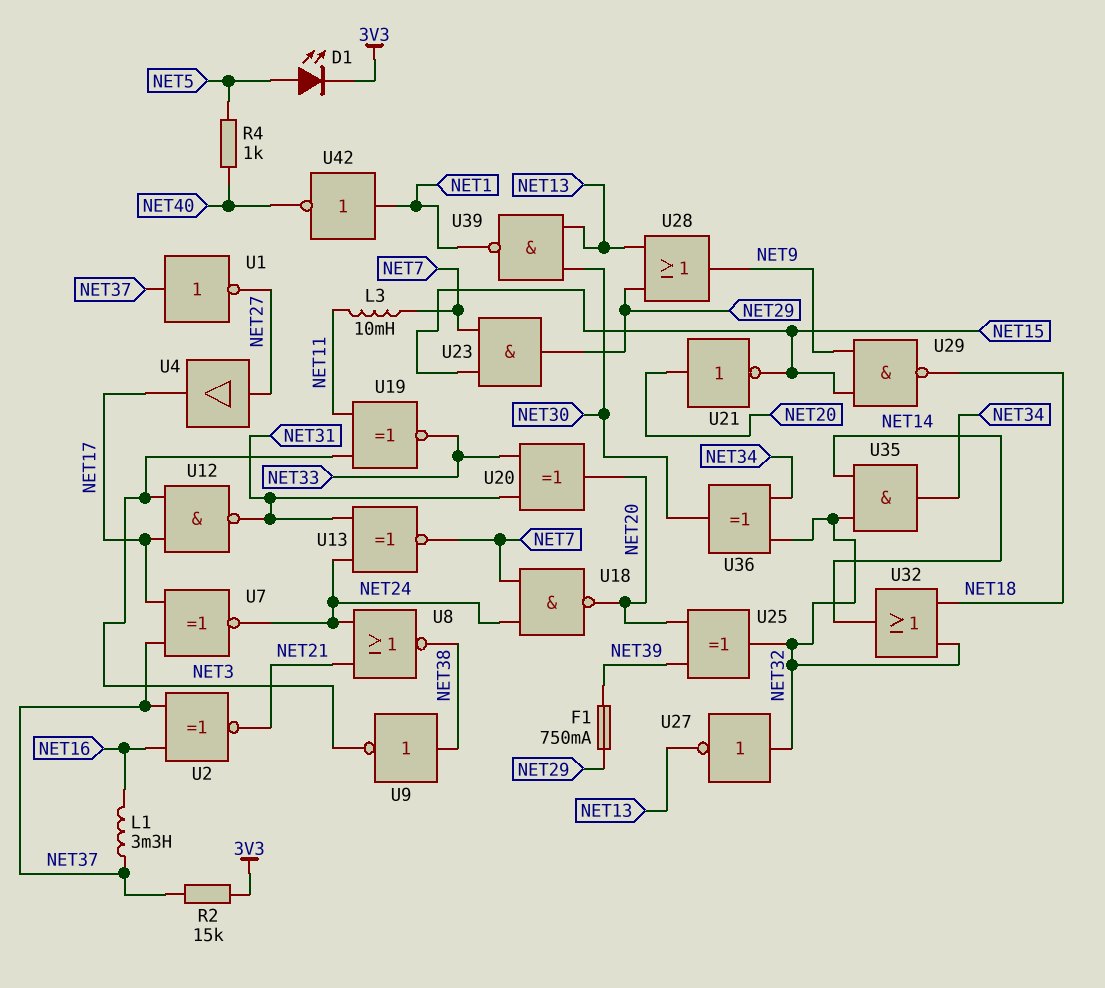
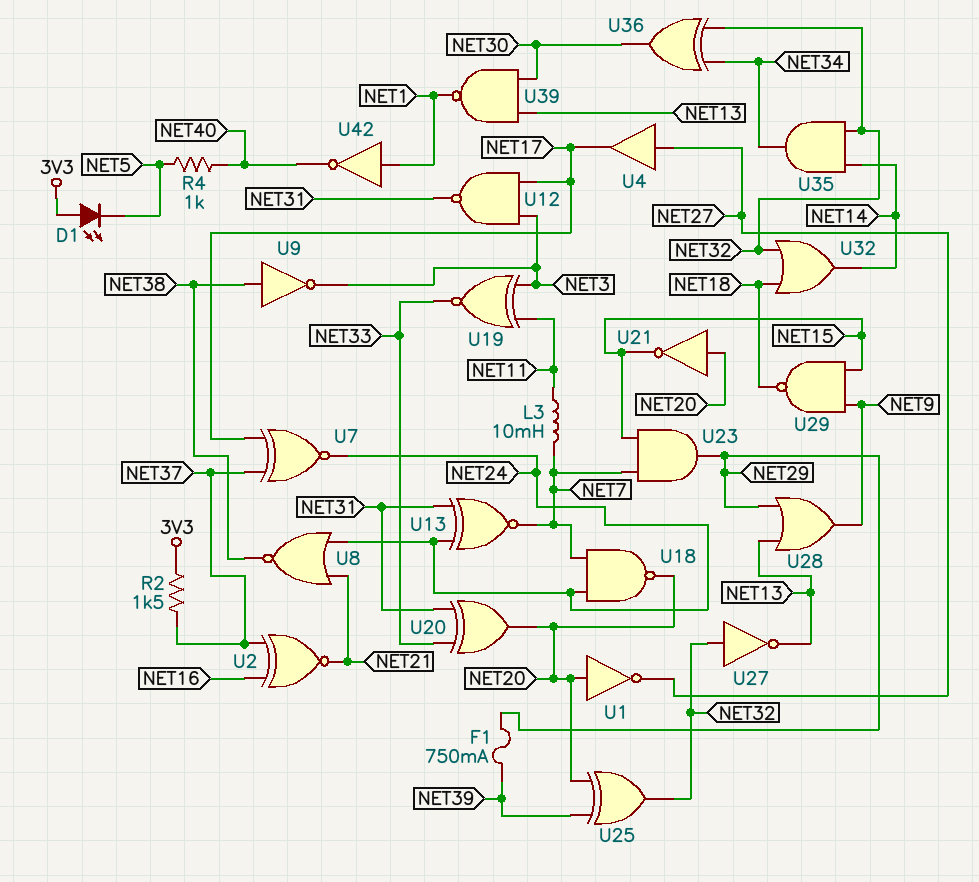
D1: LED (A NET5, K 3V3) -> LED (A 3V3, K NET5)
L1: 3.3mH (NET16, NET37) -> none
R2: 15k (3V3, NET37) -> 1.5k (3V3, NET37)
U1: NOT (in NET37, out NET27) -> NOT (in NET20, out NET27)

